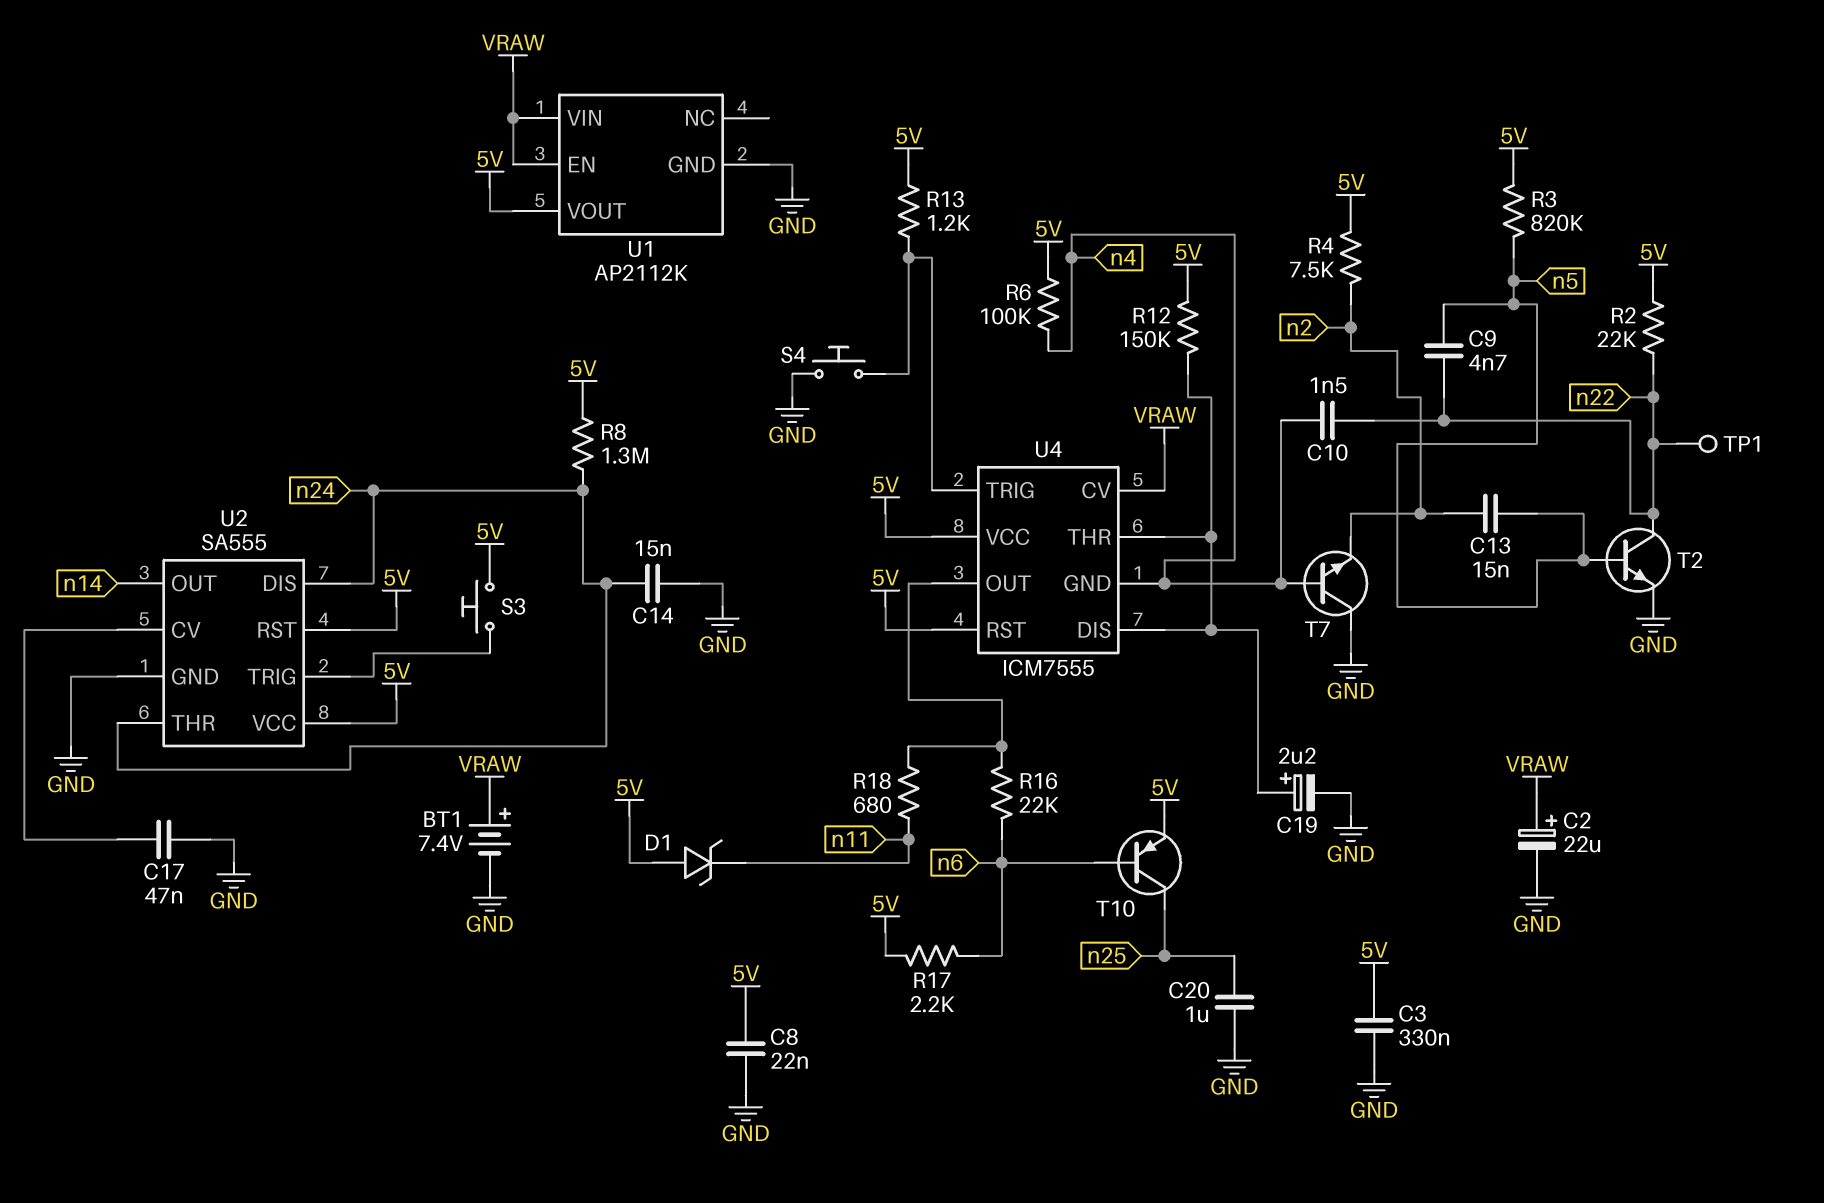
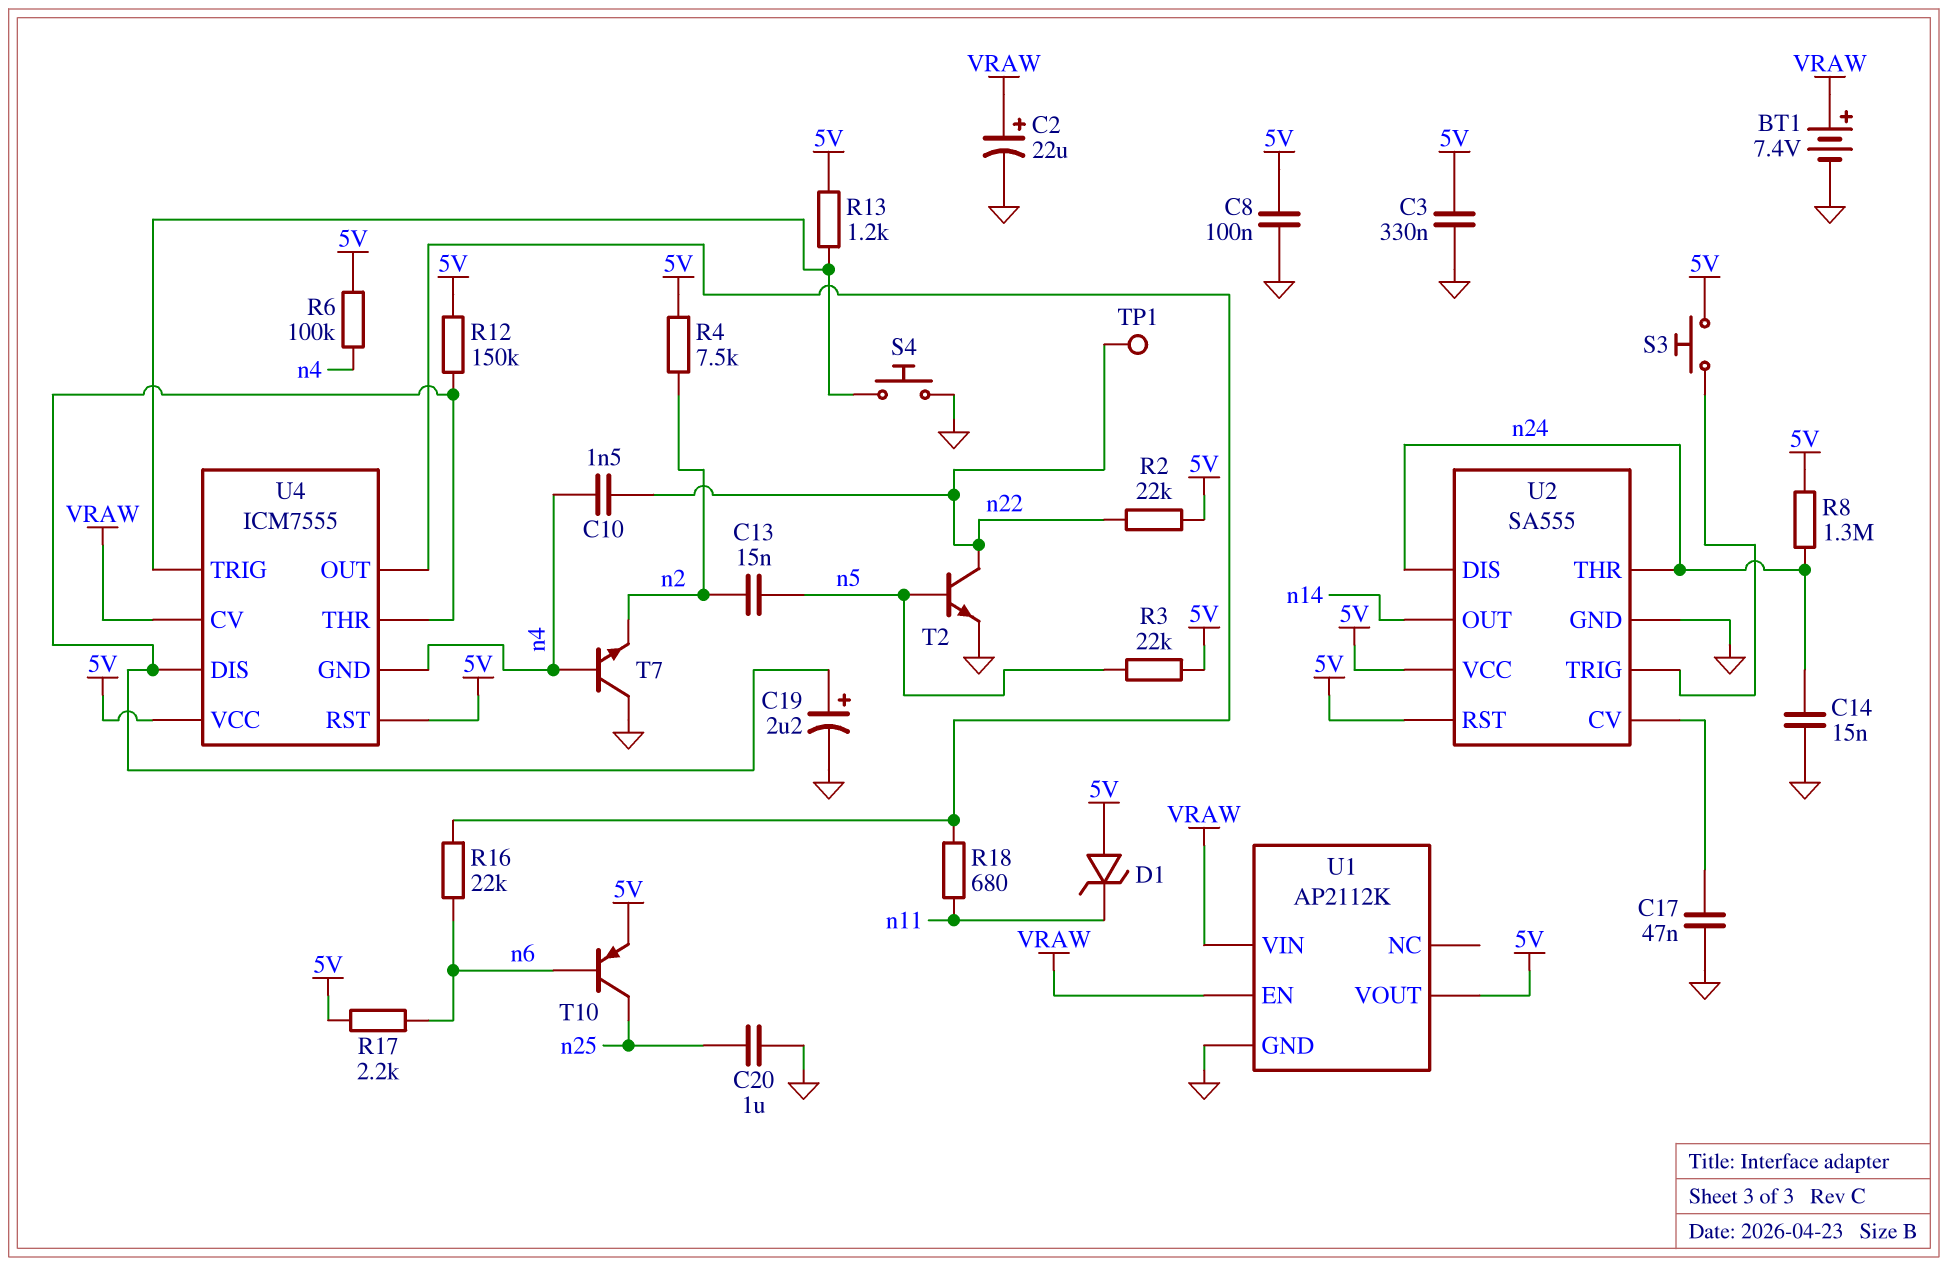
C8: 22nF (5V, GND) -> 100nF (5V, GND)
C9: 4.7nF (n5, n22) -> none
R3: 820k (5V, n5) -> 22k (5V, n5)

